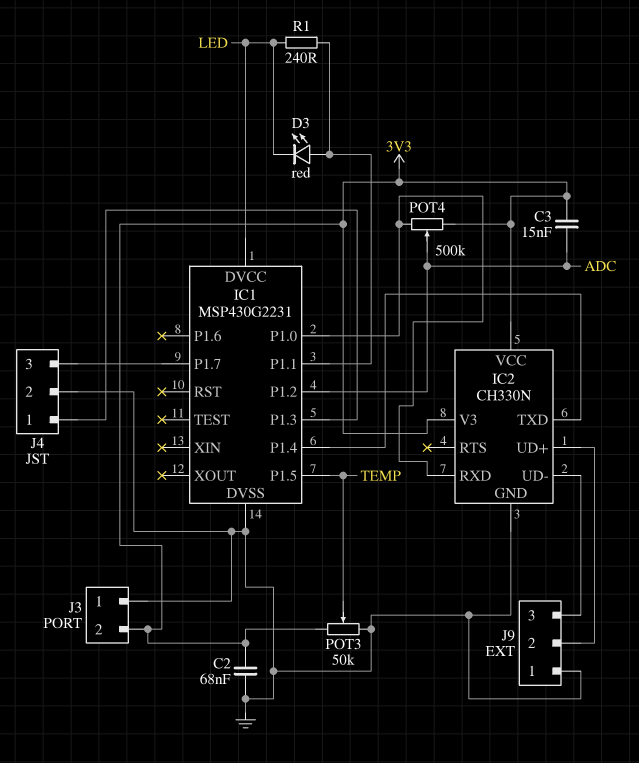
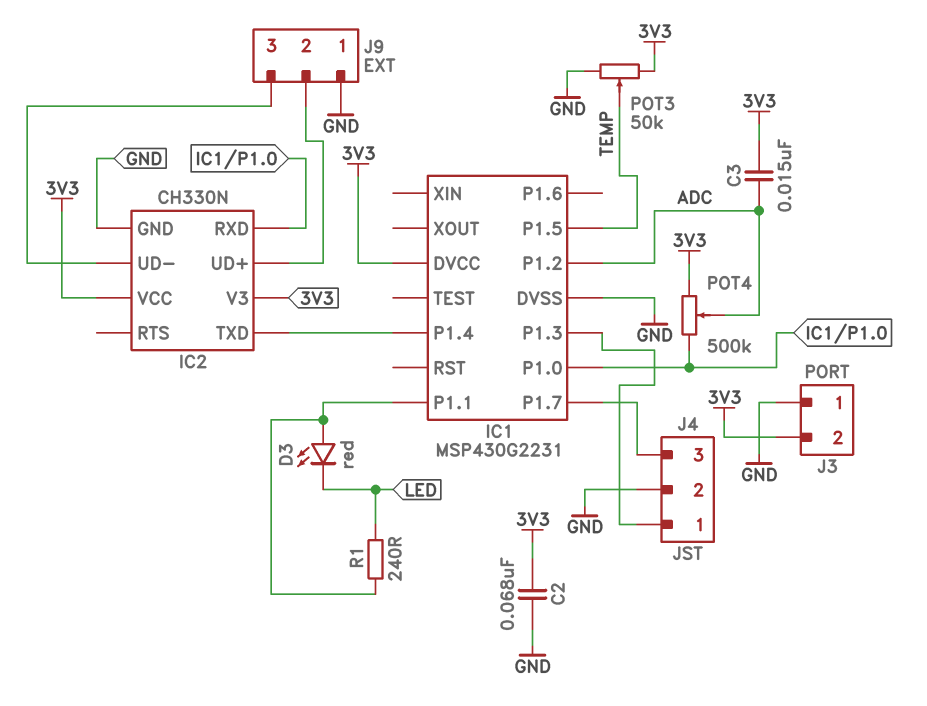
IC1 pin DVCC: LED -> 3V3

